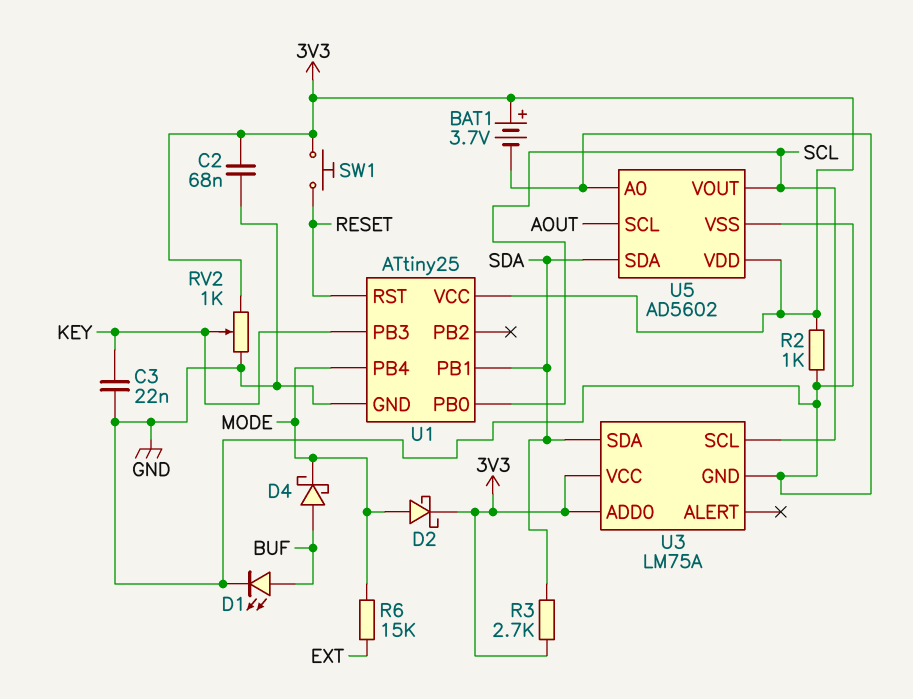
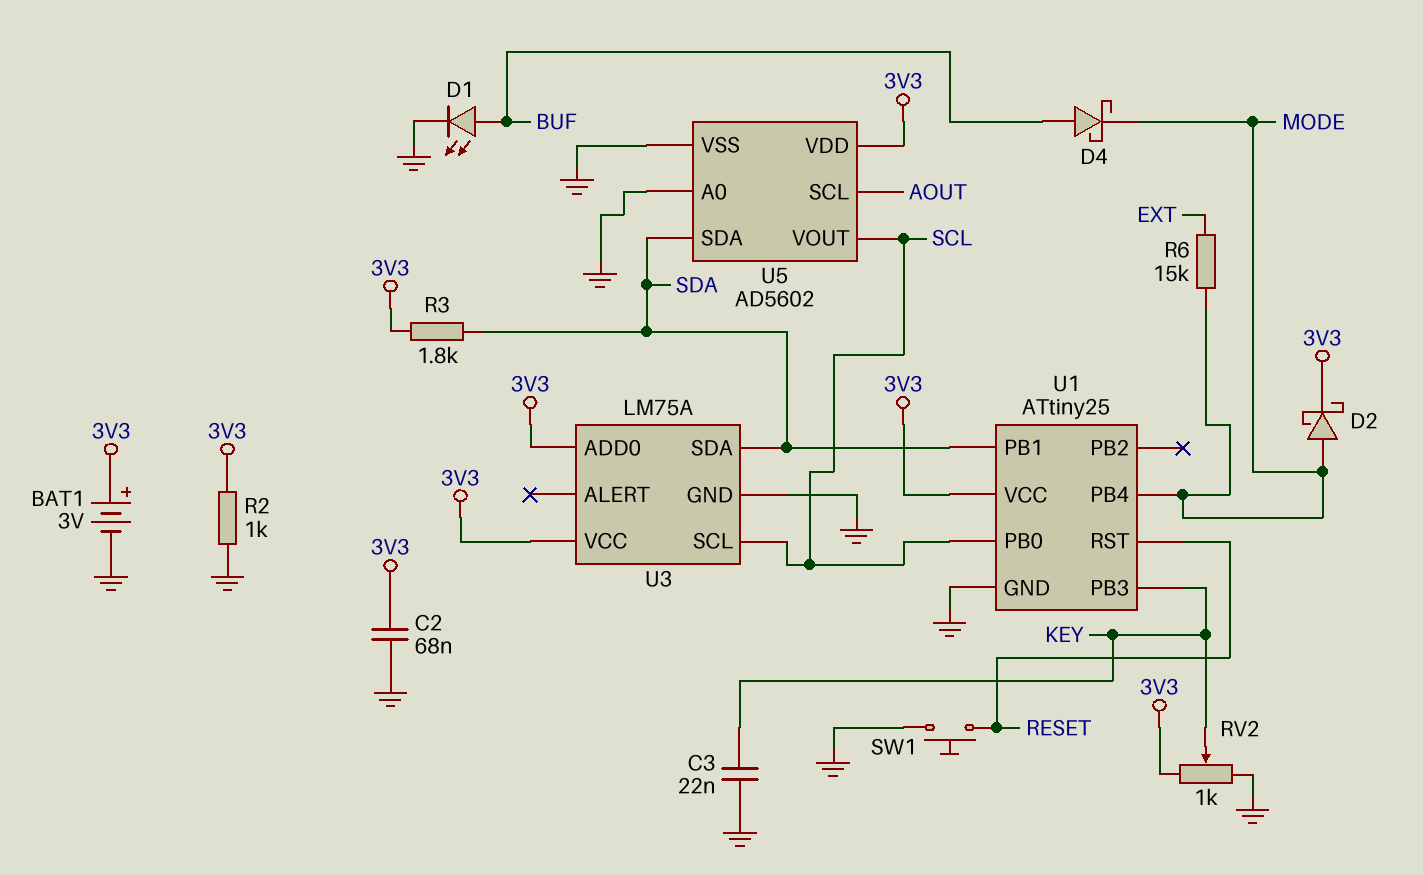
BAT1: 3.7V (plus 3V3, minus GND) -> 3V (plus 3V3, minus GND)
R3: 2.7k (3V3, SDA) -> 1.8k (3V3, SDA)
SW1: button (3V3, RESET) -> button (GND, RESET)

